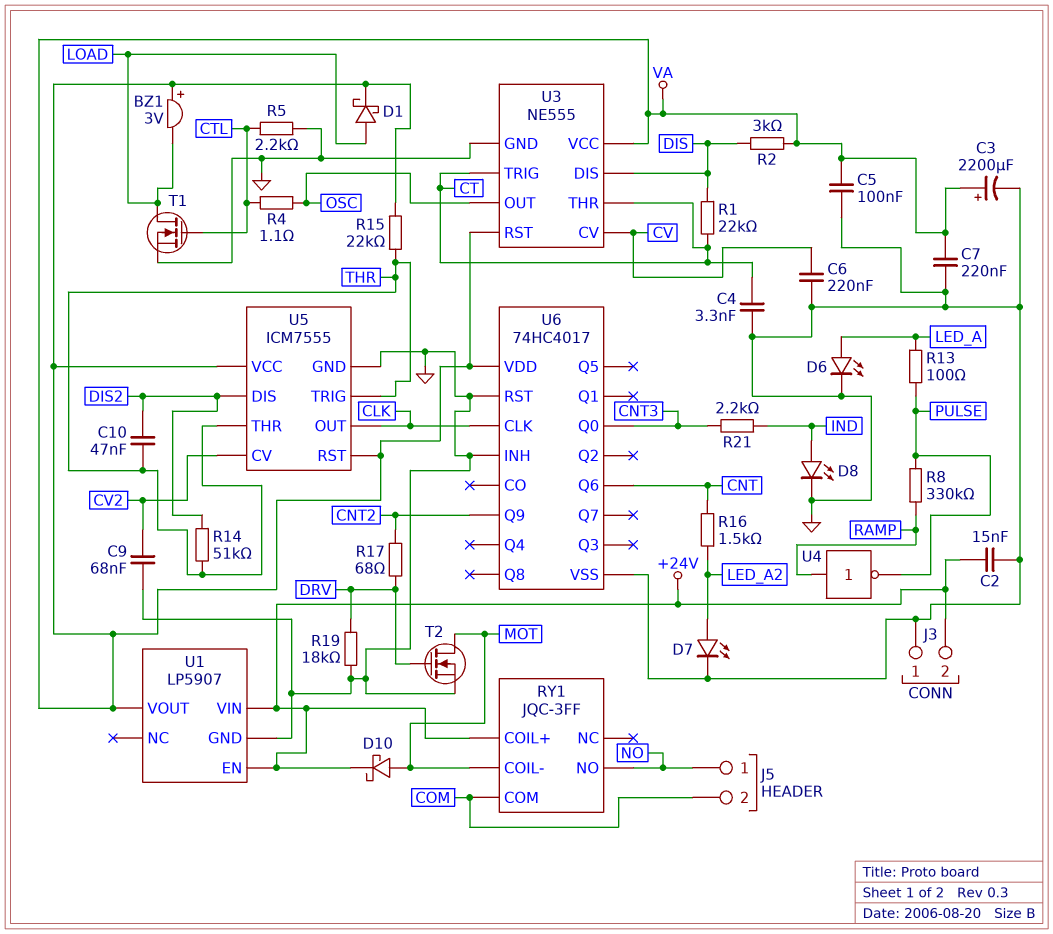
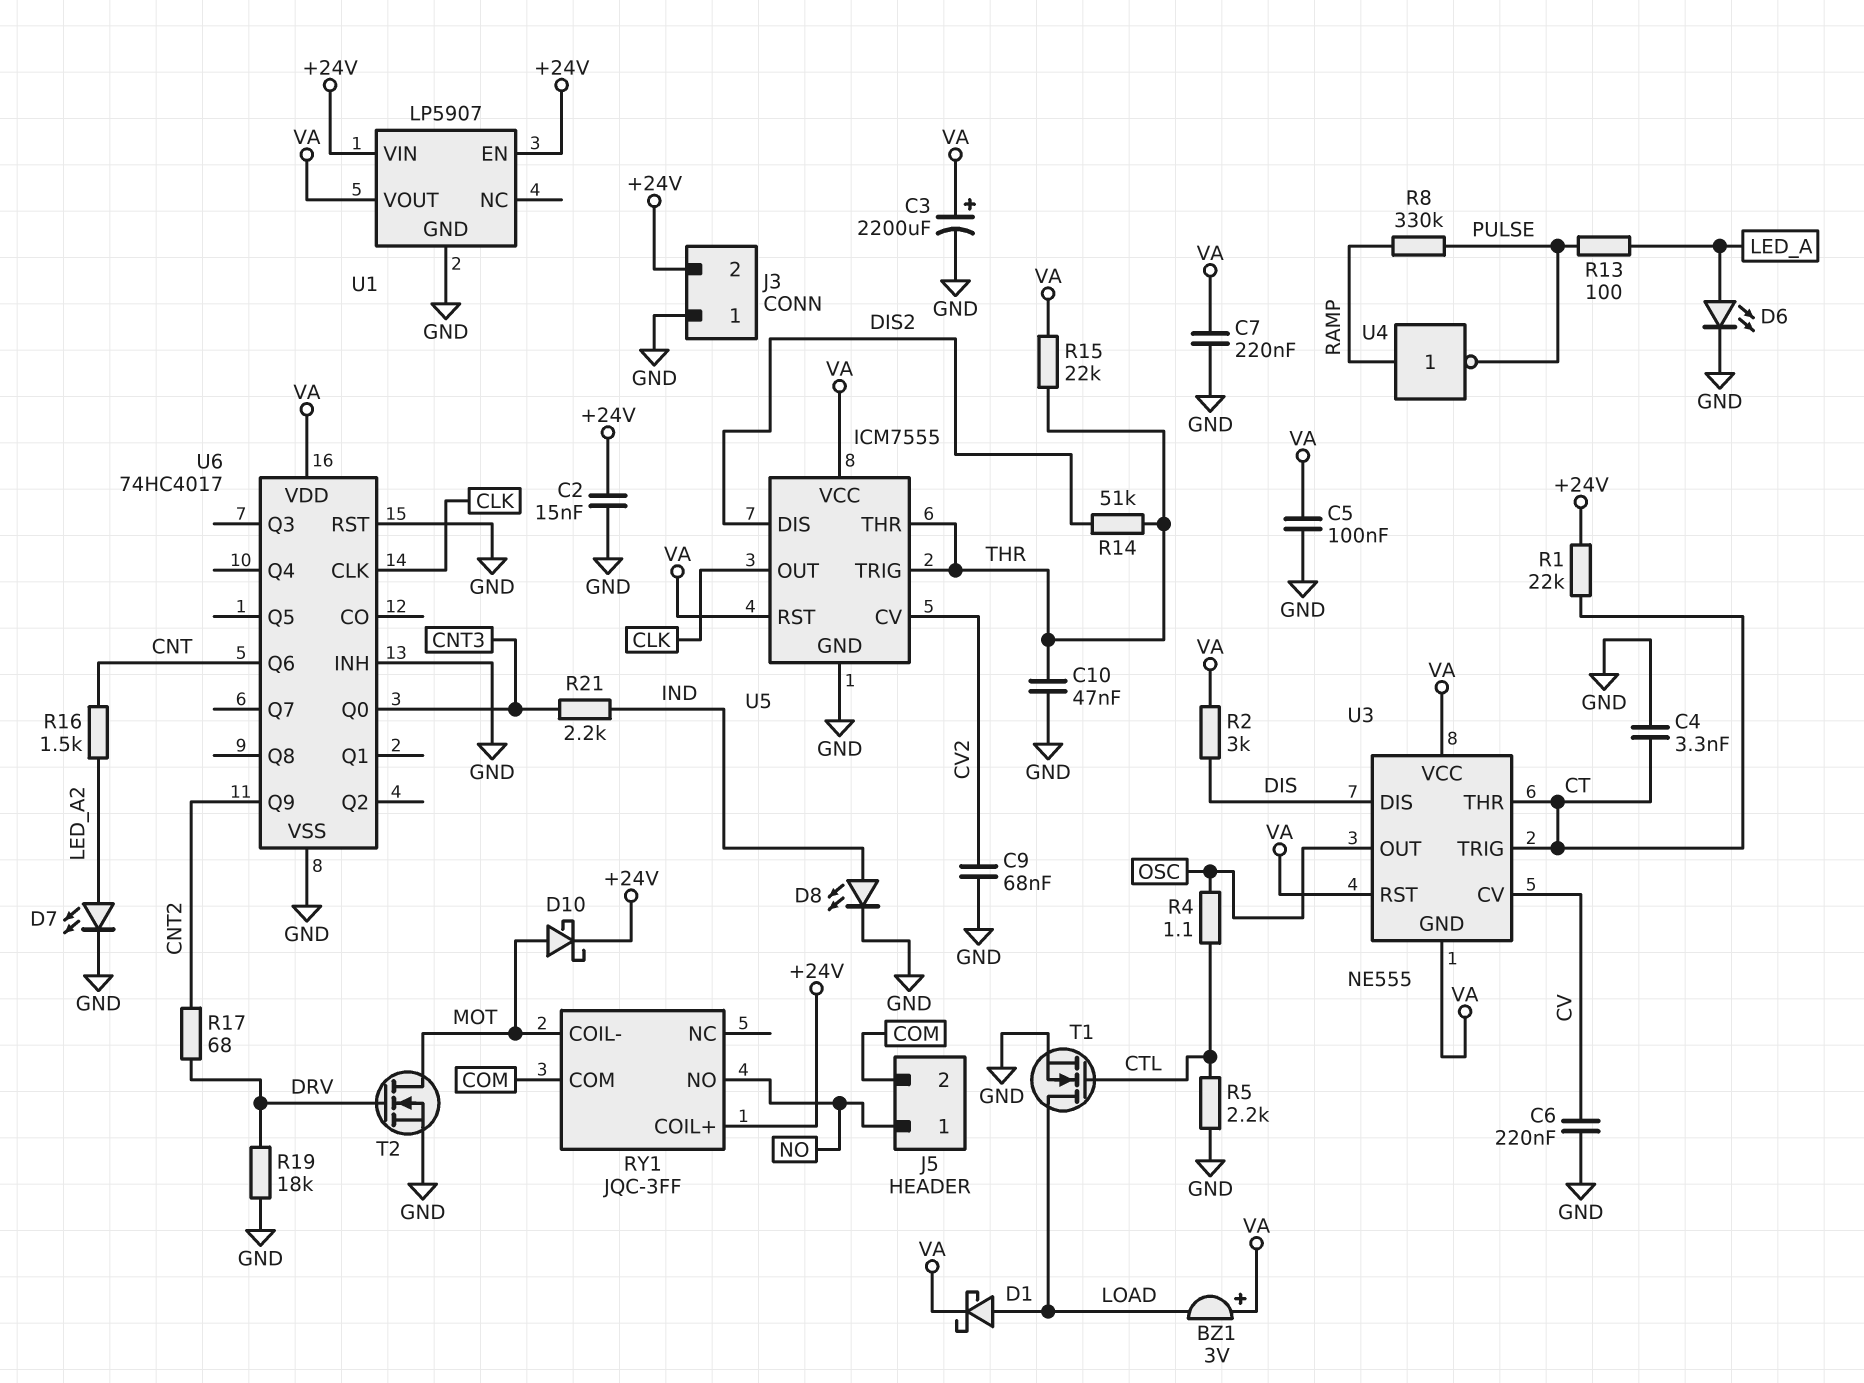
C10: 47nF (DIS2, THR) -> 47nF (GND, THR)
R1: 22k (CT, DIS) -> 22k (+24V, CT)
U3 pin GND: GND -> VA

